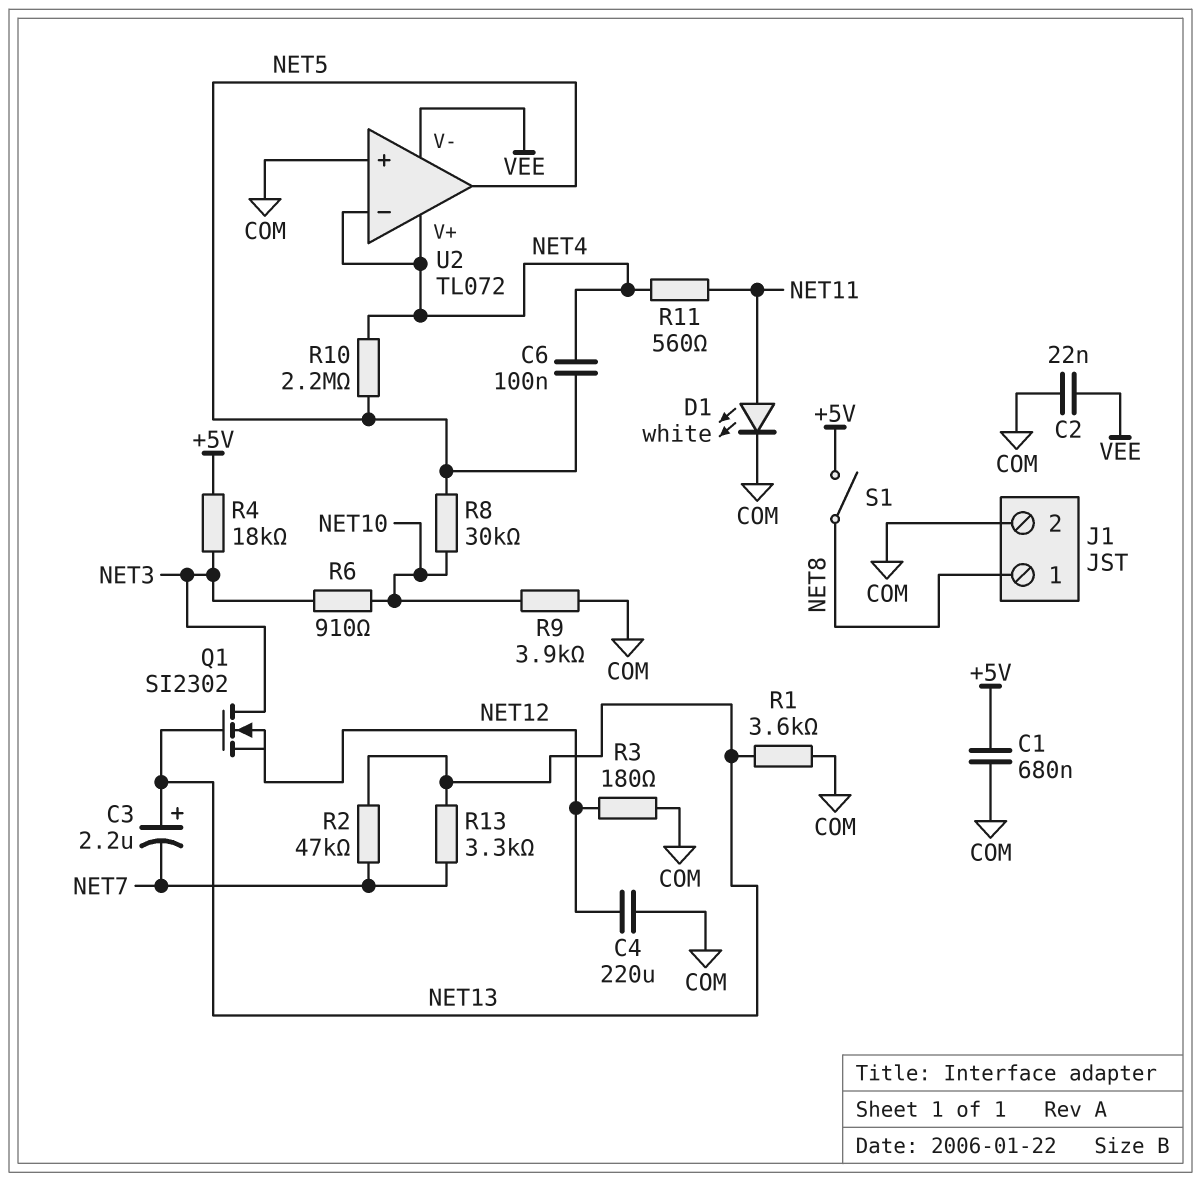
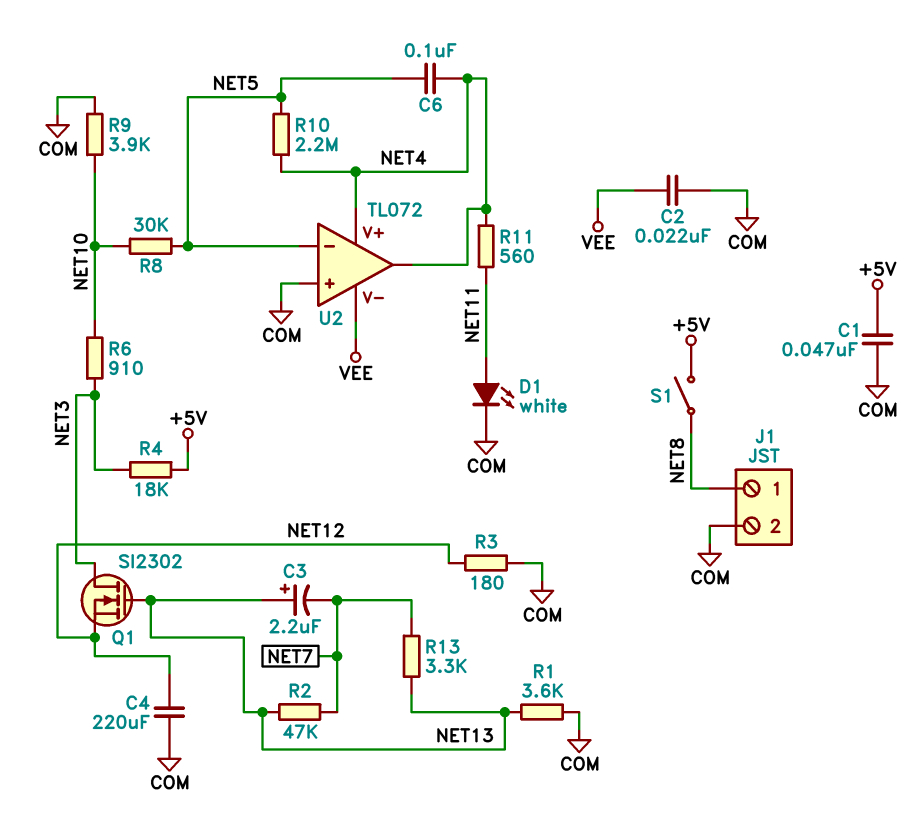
C1: 680nF (+5V, COM) -> 47nF (+5V, COM)
U2 pin in-: NET4 -> NET5
U2 pin out: NET5 -> NET4

